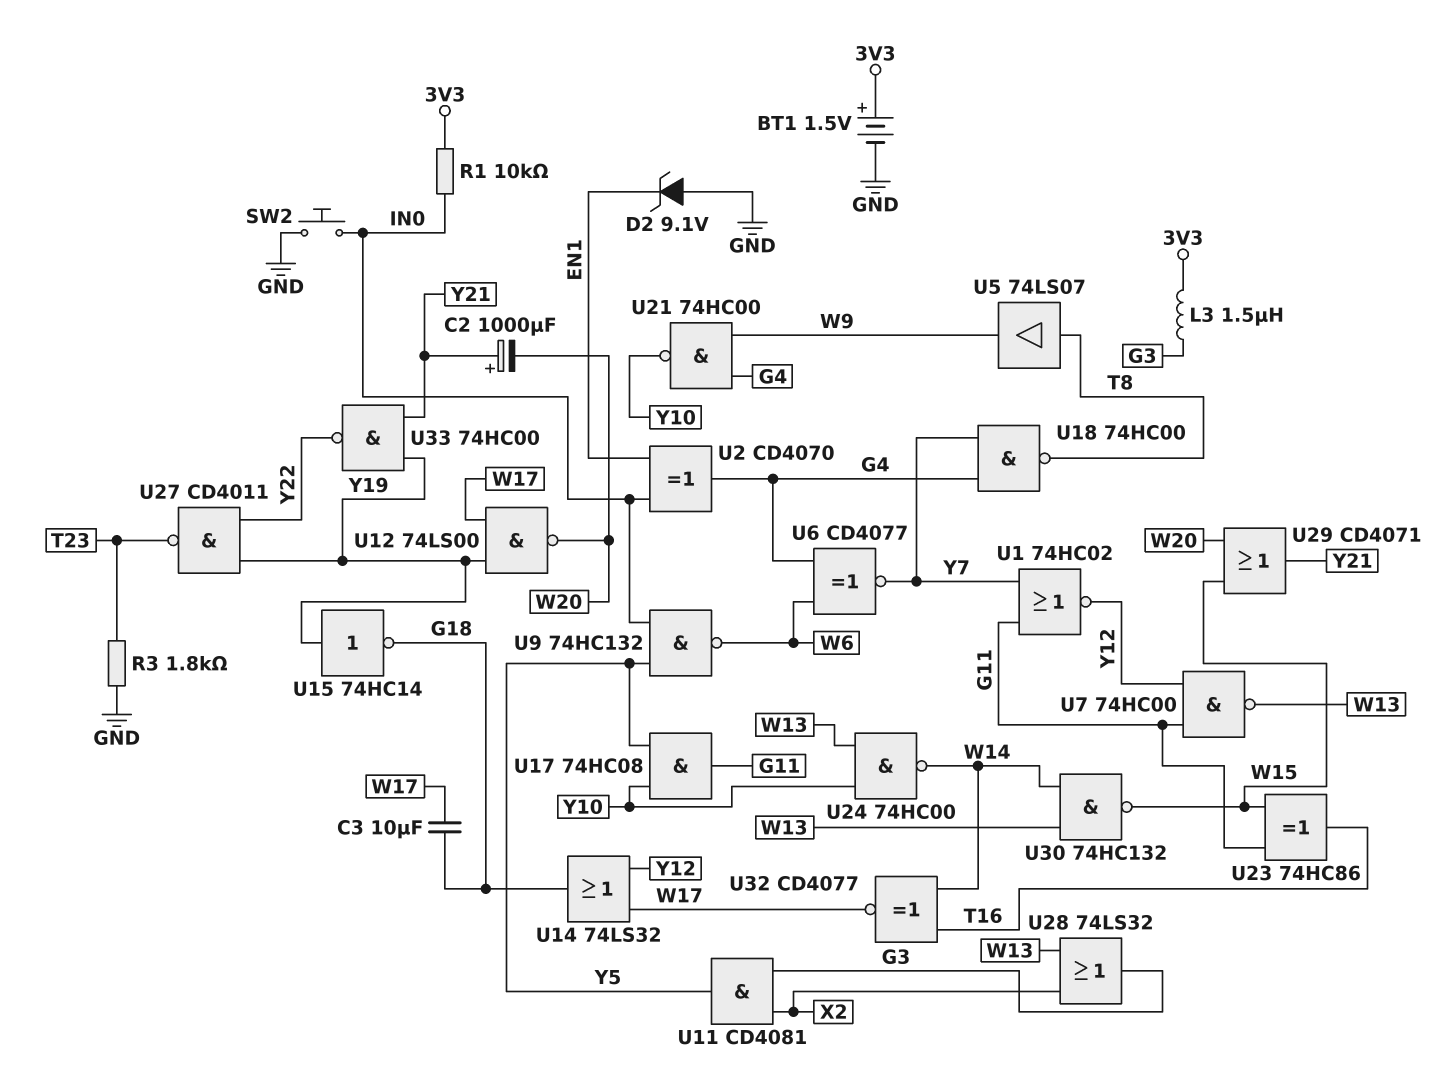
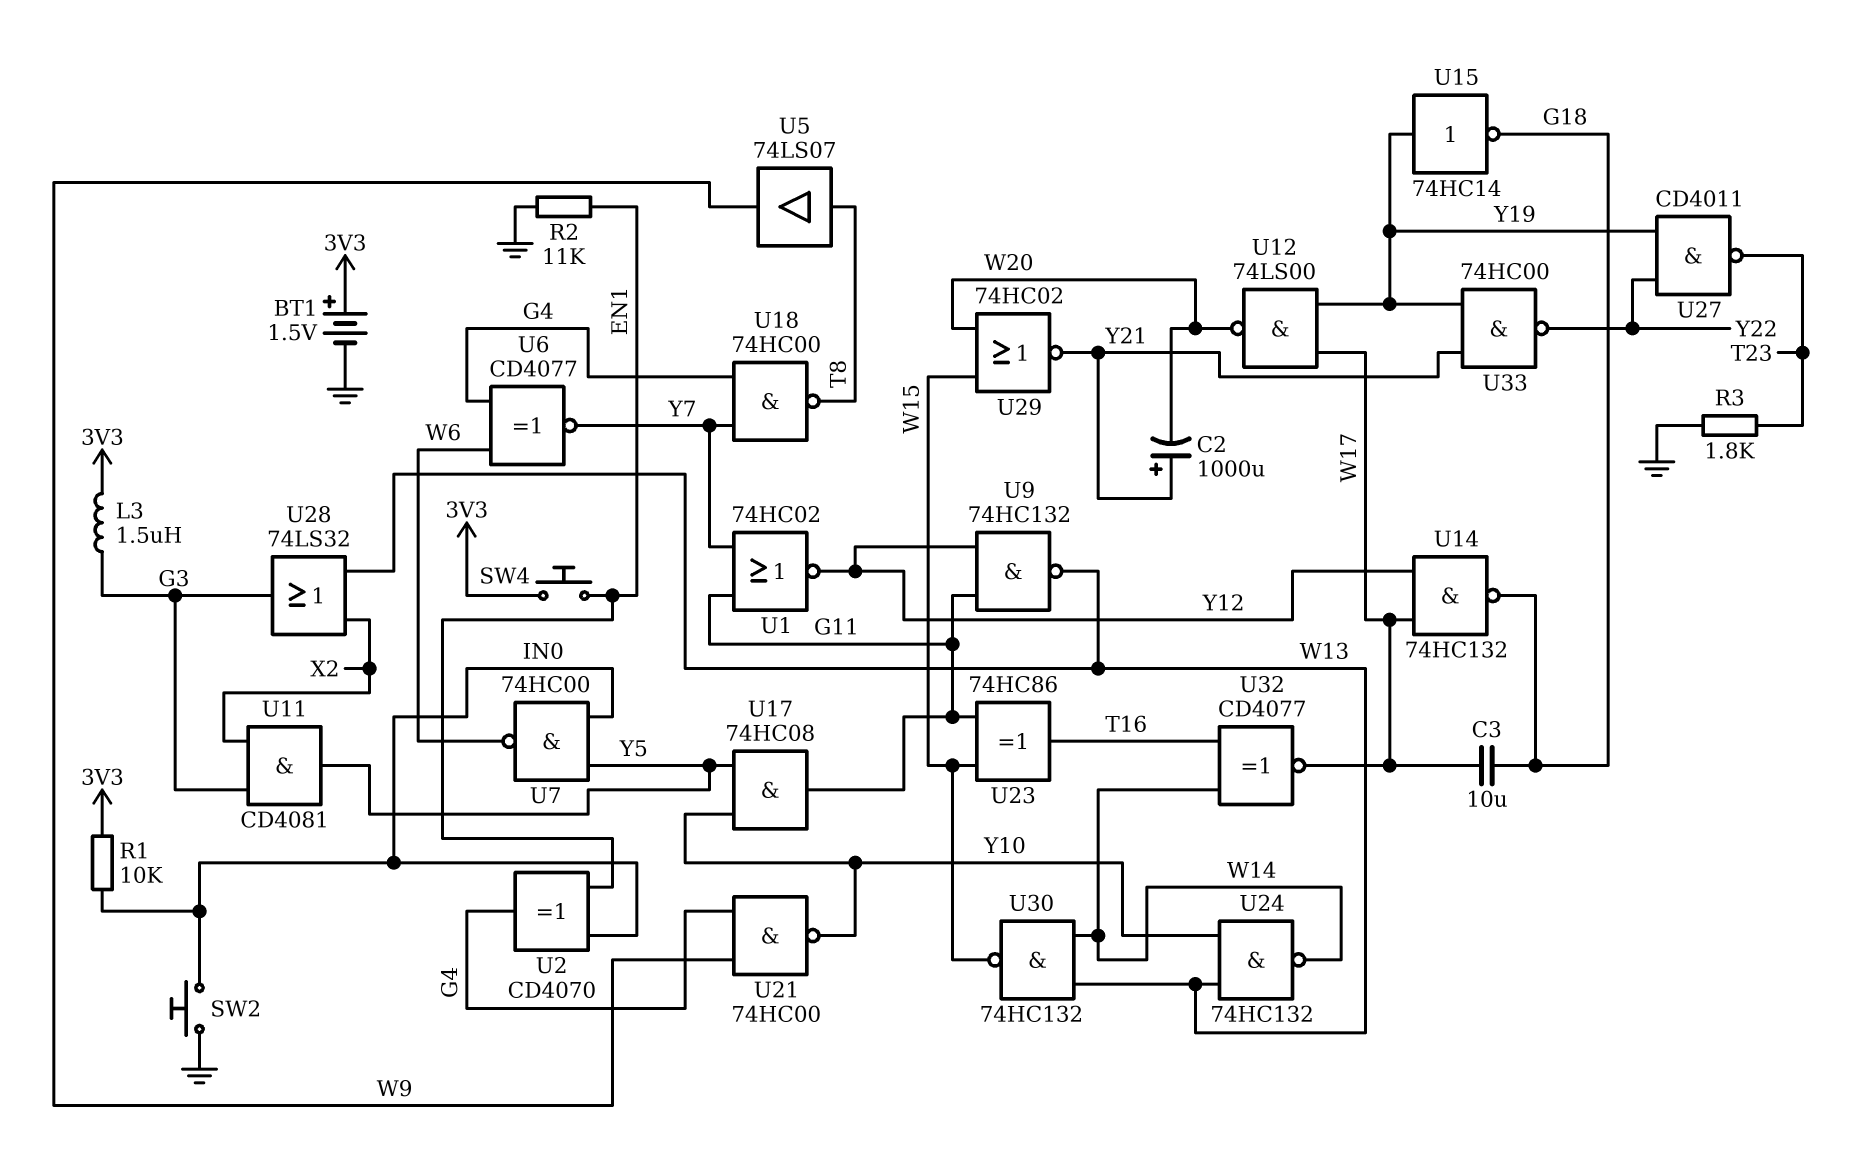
D2: zener 9.1V (A GND, K EN1) -> none
R2: none -> 11k (EN1, GND)
SW4: none -> button (3V3, EN1)
U7: NAND 74HC00 (in G11, in Y12, out W13) -> NAND 74HC00 (in IN0, in Y5, out W6)
U9: NAND 74HC132 (in IN0, in Y5, out W6) -> NAND 74HC132 (in G11, in Y12, out W13)
U14: OR 74LS32 (in W17, in Y12, out G18) -> NAND 74HC132 (in W17, in Y12, out G18)
U24: NAND 74HC00 (in W13, in Y10, out W14) -> NAND 74HC132 (in W13, in Y10, out W14)
U29: OR CD4071 (in W15, in W20, out Y21) -> NOR 74HC02 (in W15, in W20, out Y21)

